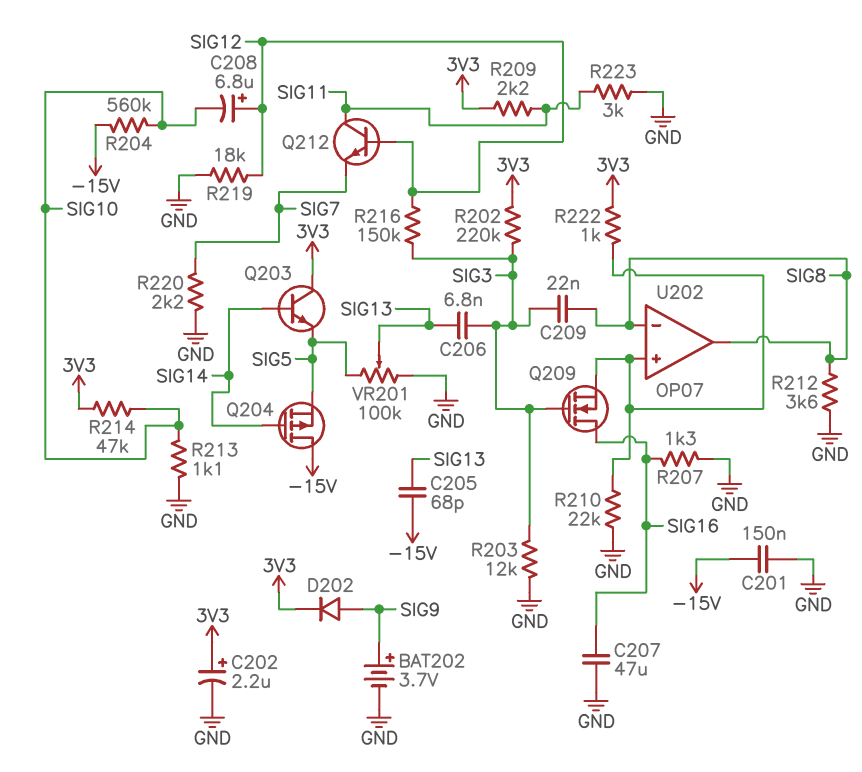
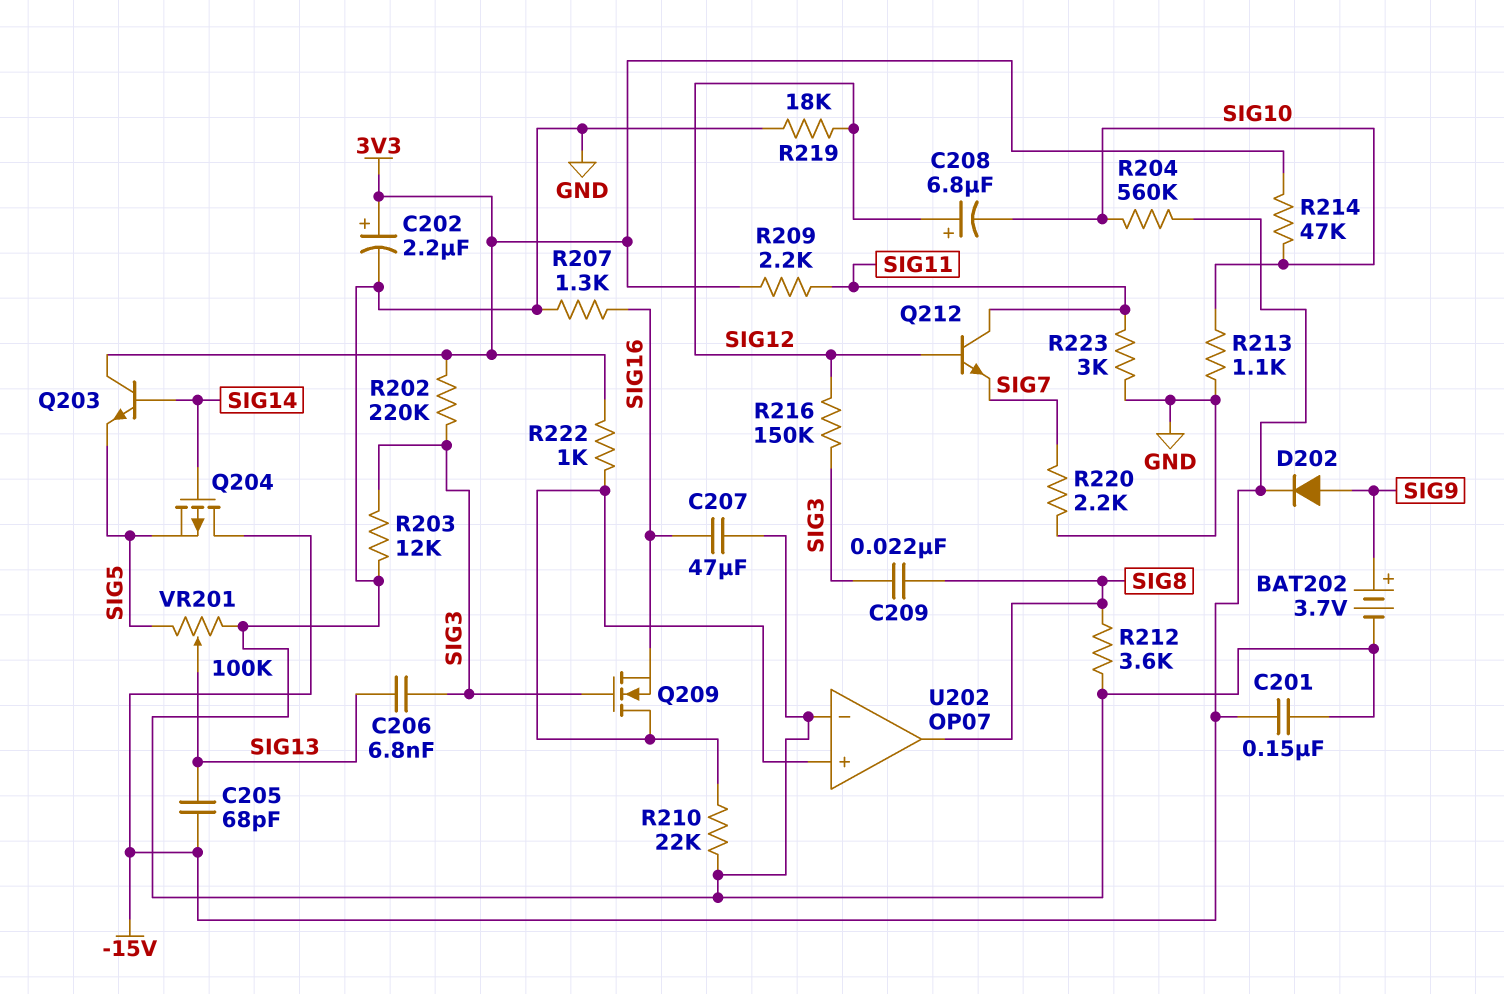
D202: diode (A SIG9, K 3V3) -> diode (A SIG9, K -15V)
Q209: NMOS (G SIG3, D SIG16, S U202/in+) -> NMOS (G SIG3, D U202/in+, S SIG16)
U202 pin in-: SIG8 -> GND

